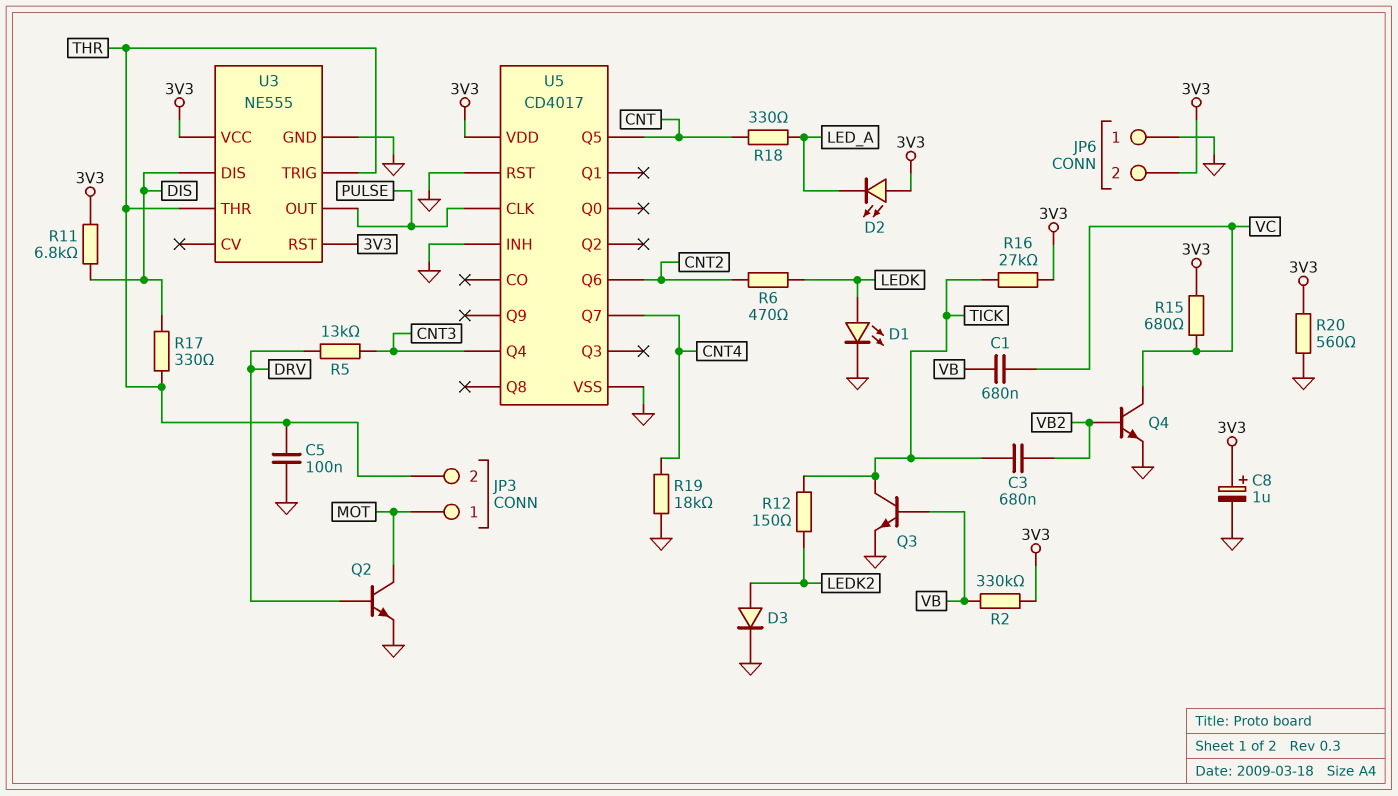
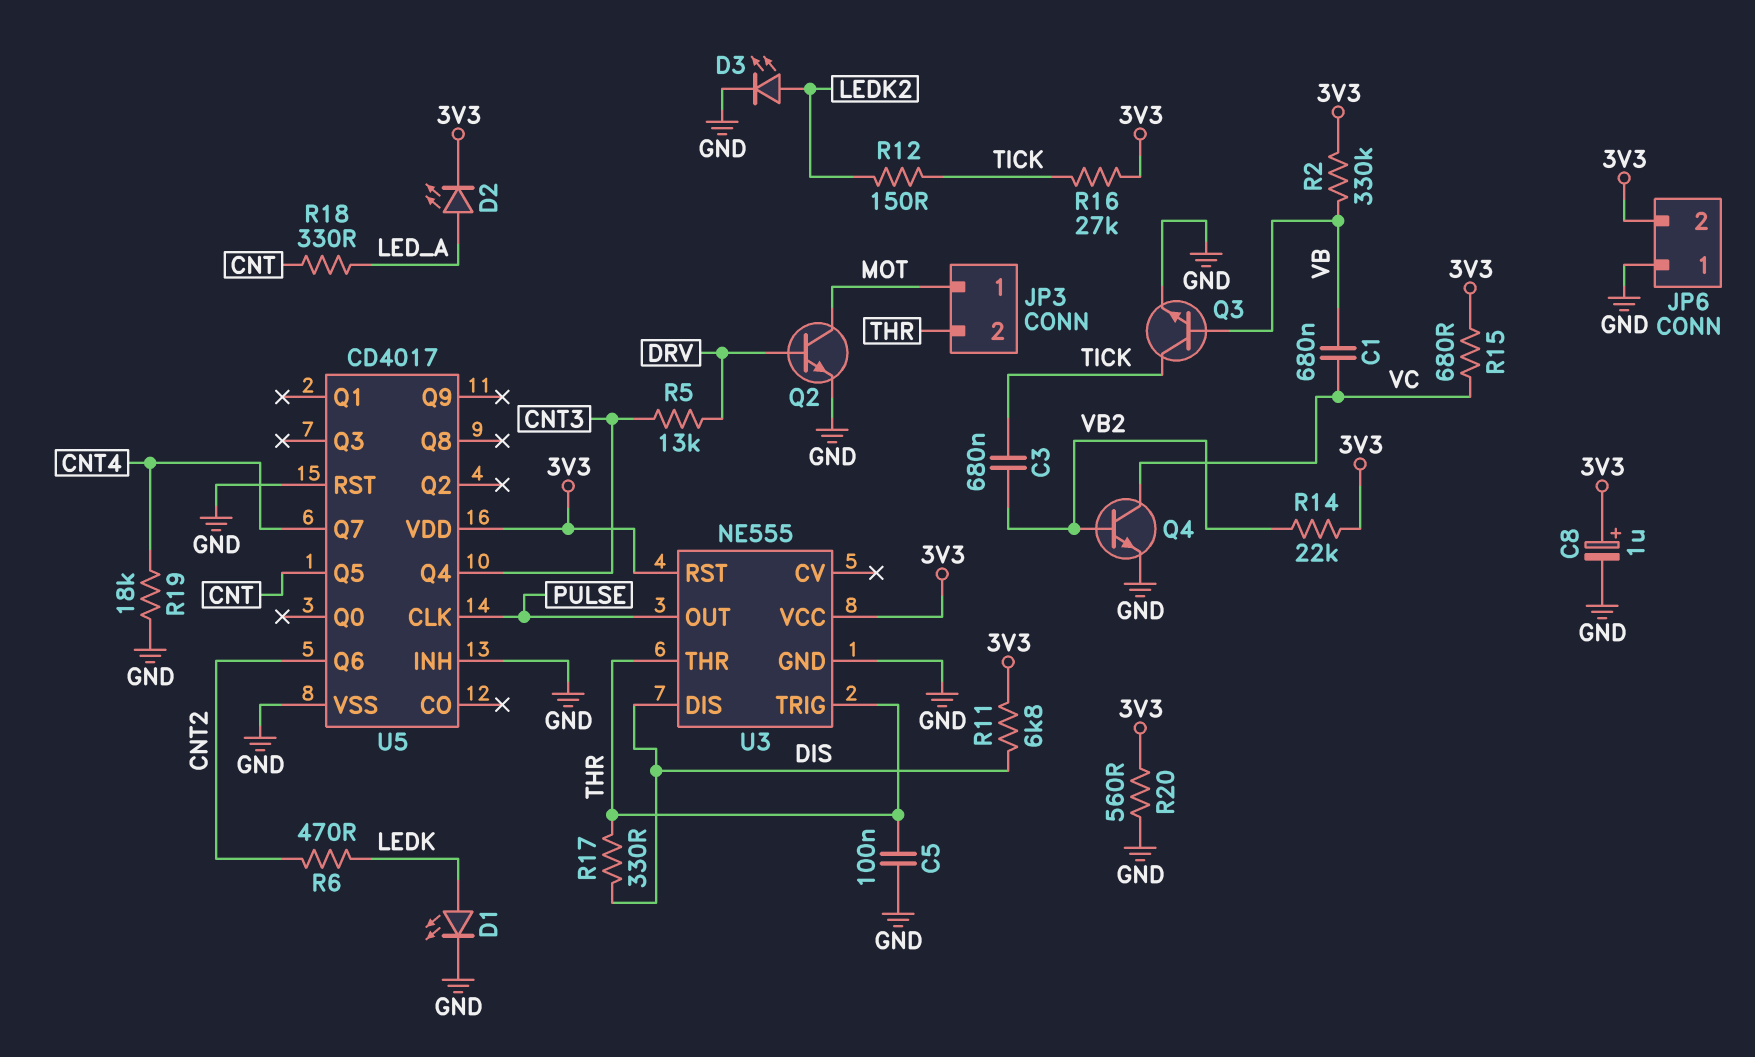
D2: LED (A 3V3, K LED_A) -> LED (A LED_A, K 3V3)
D3: diode (A LEDK2, K GND) -> LED (A LEDK2, K GND)
R14: none -> 22k (3V3, VB2)

